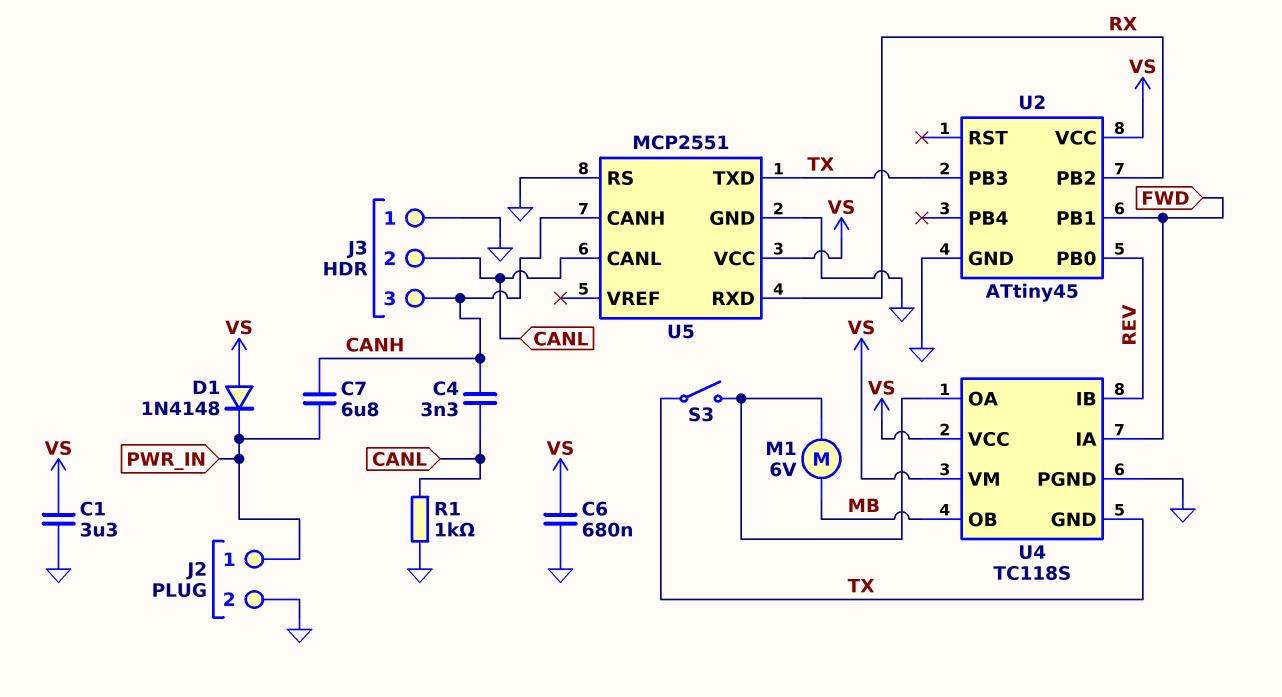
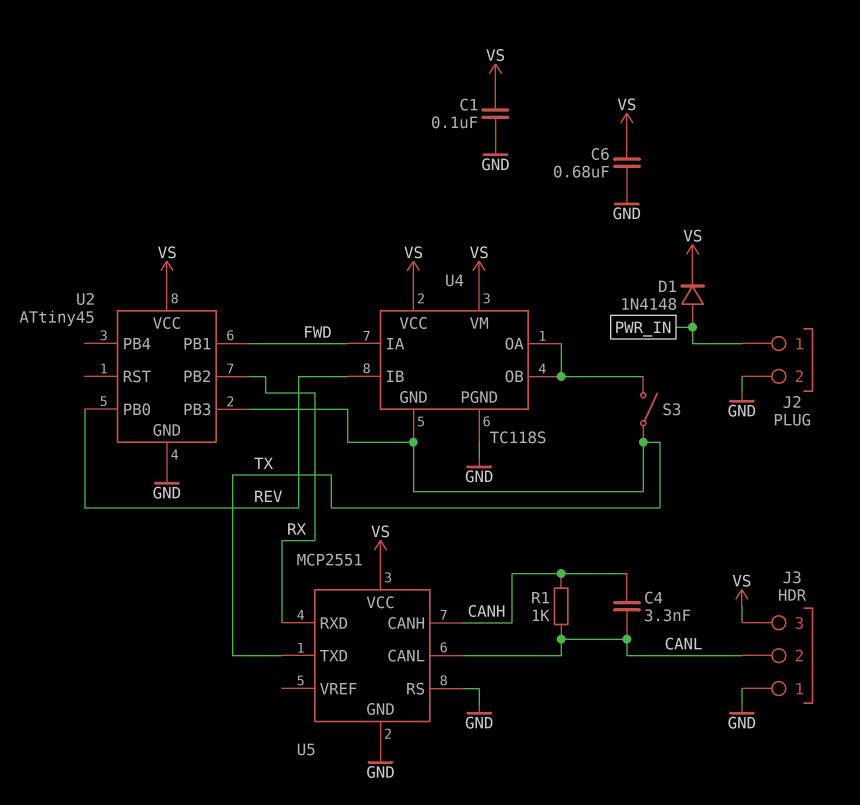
C1: 3.3uF (GND, VS) -> 100nF (GND, VS)
C7: 6.8uF (CANH, PWR_IN) -> none
D1: diode 1N4148 (A VS, K PWR_IN) -> diode 1N4148 (A PWR_IN, K VS)
J3 pin 3: CANH -> VS
M1: motor 6V (MB, U4/OA) -> none
R1: 1k (CANL, GND) -> 1k (CANH, CANL)
U4 pin OB: MB -> U4/OA

